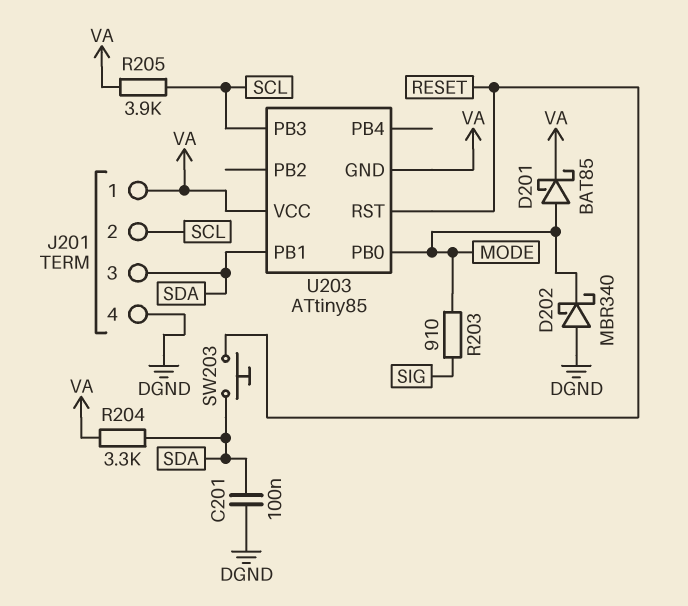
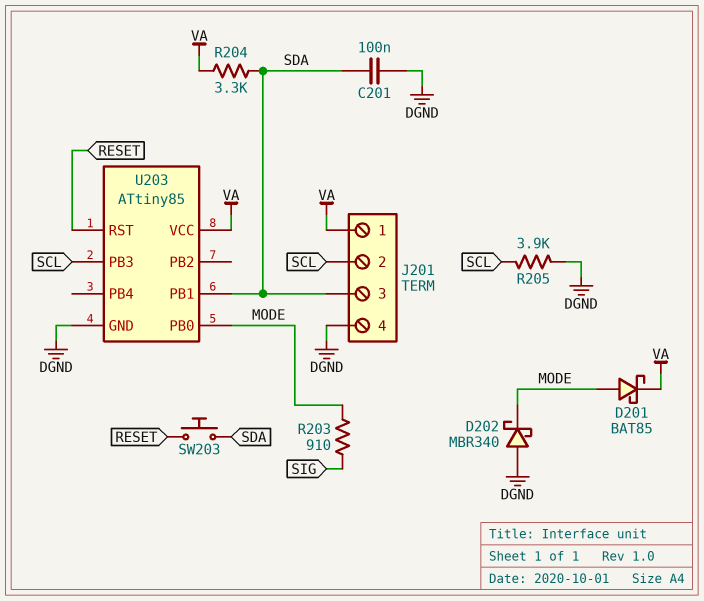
R205: 3.9k (SCL, VA) -> 3.9k (DGND, SCL)
U203 pin GND: VA -> DGND

